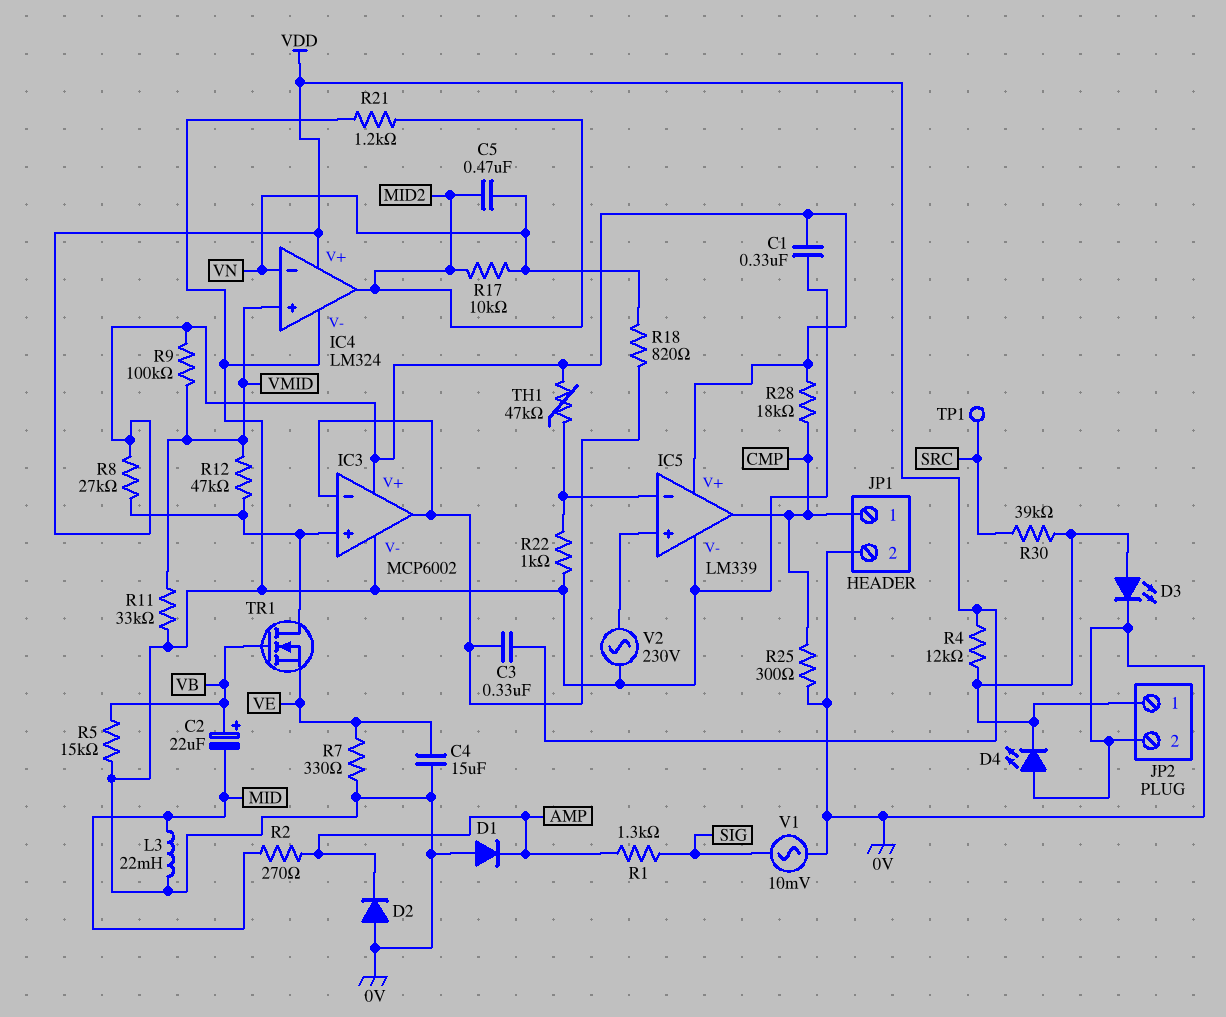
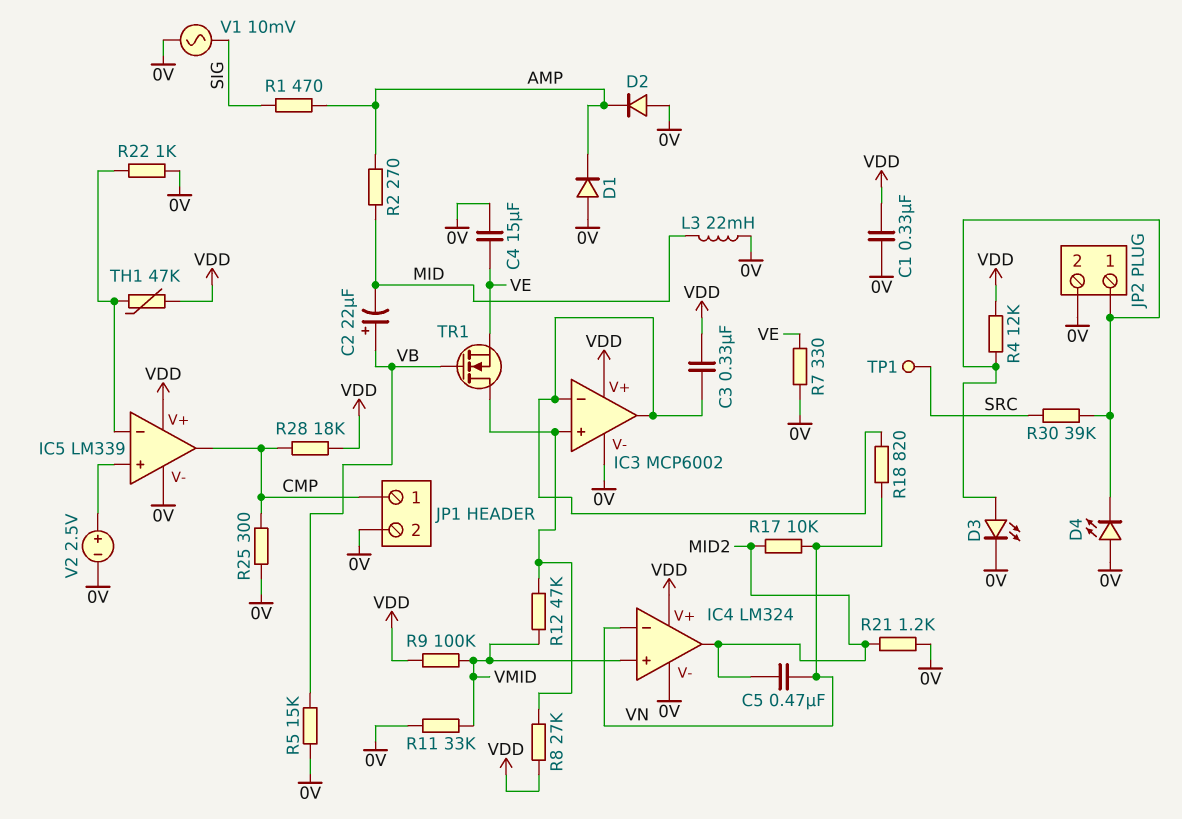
R1: 1.3k (AMP, SIG) -> 470 (AMP, SIG)
V2: AC 230V (0V, IC5/in+) -> 2.5V (plus IC5/in+, minus 0V)

